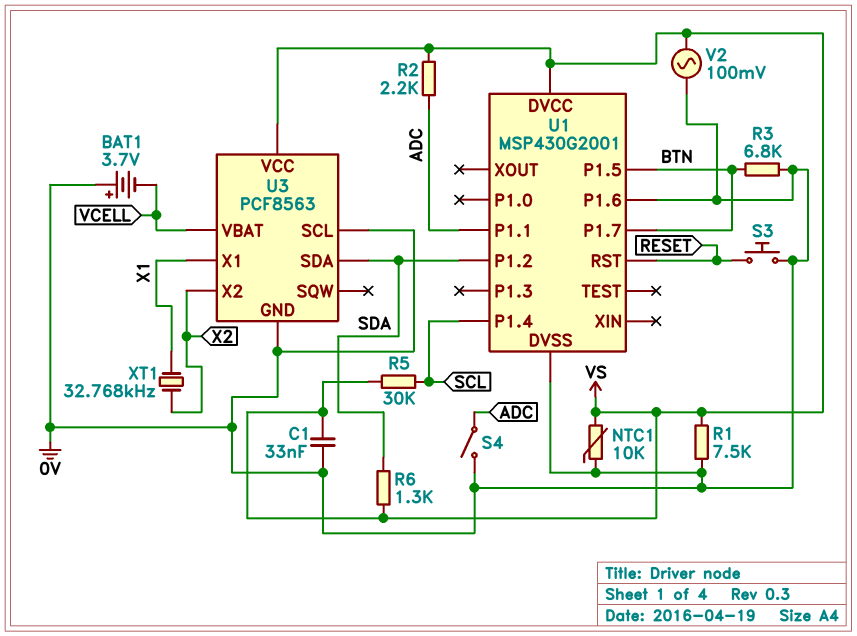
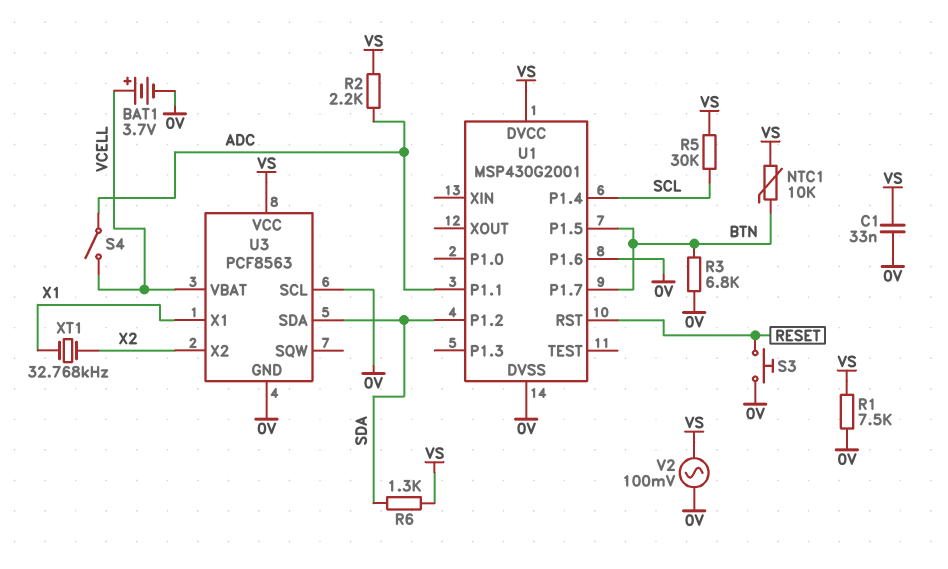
BAT1: 3.7V (plus 0V, minus VCELL) -> 3.7V (plus VCELL, minus 0V)
NTC1: 10k (0V, VS) -> 10k (BTN, VS)
S4: switch (0V, ADC) -> switch (ADC, VCELL)

